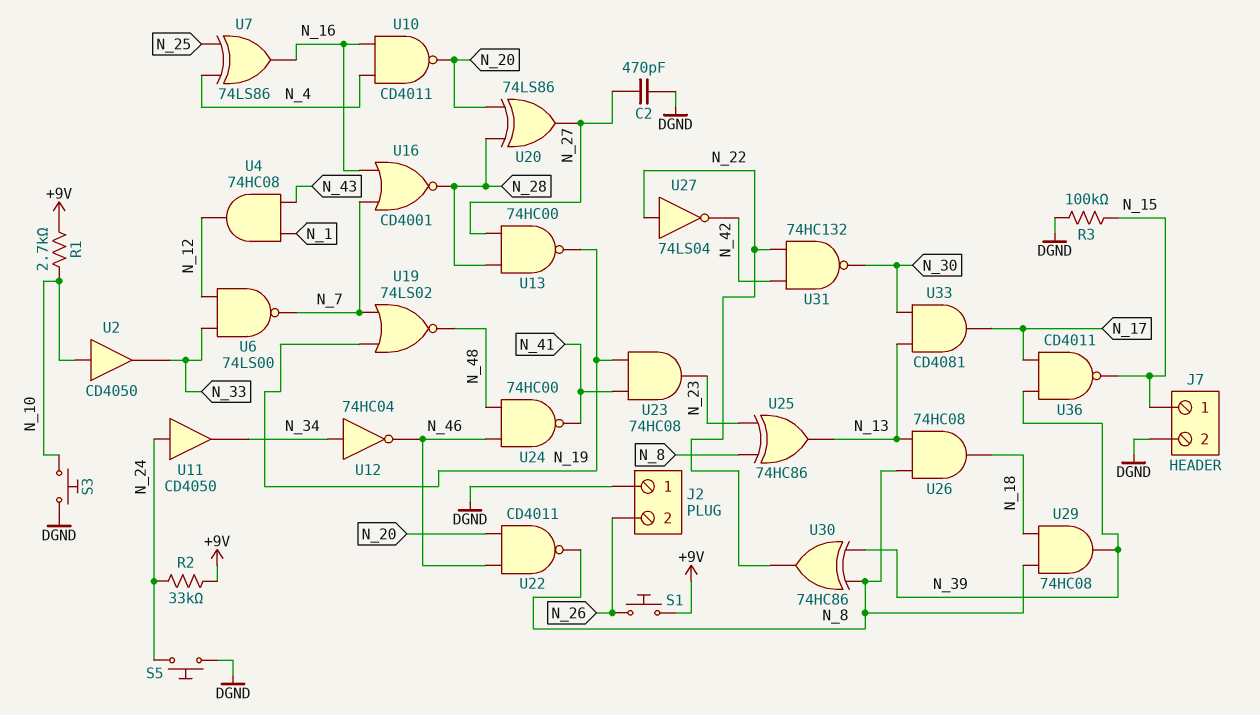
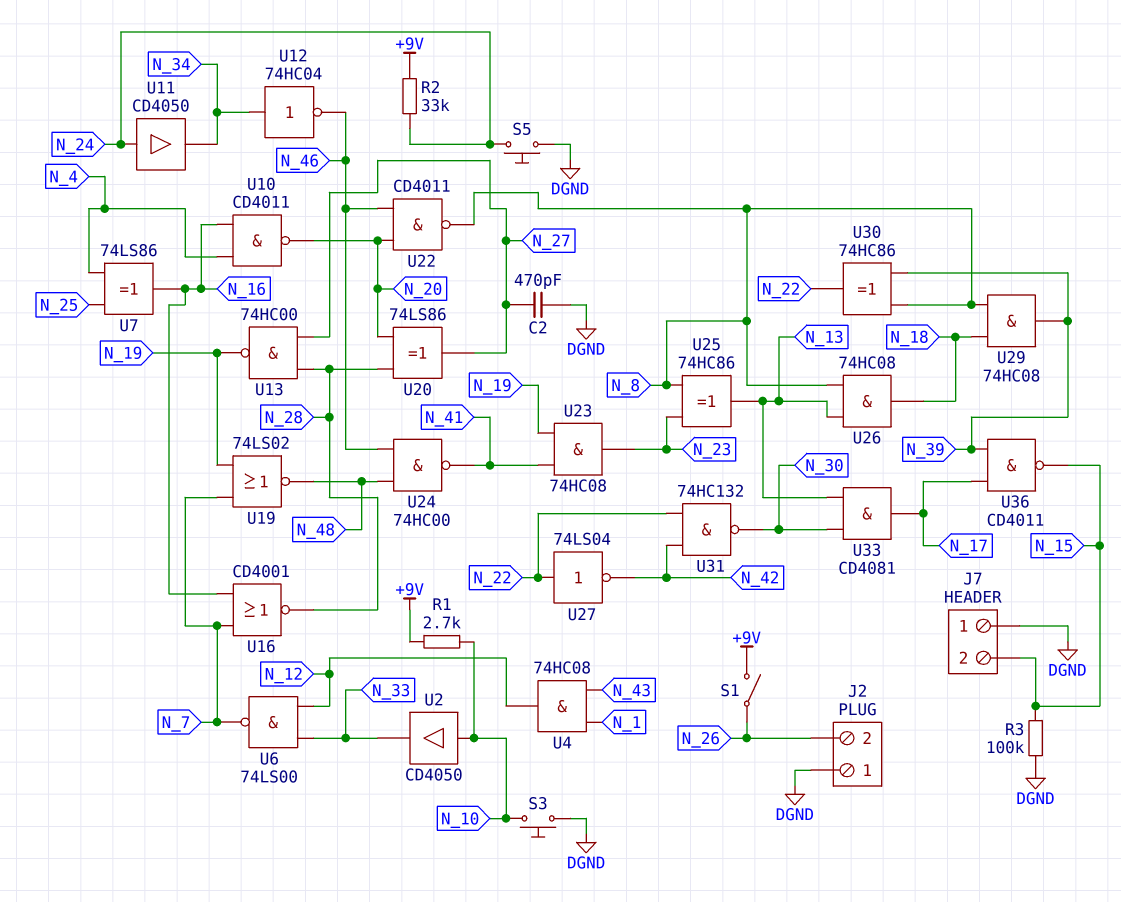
J7 pin 1: N_15 -> DGND
J7 pin 2: DGND -> N_15
S1: button (+9V, N_26) -> switch (+9V, N_26)

